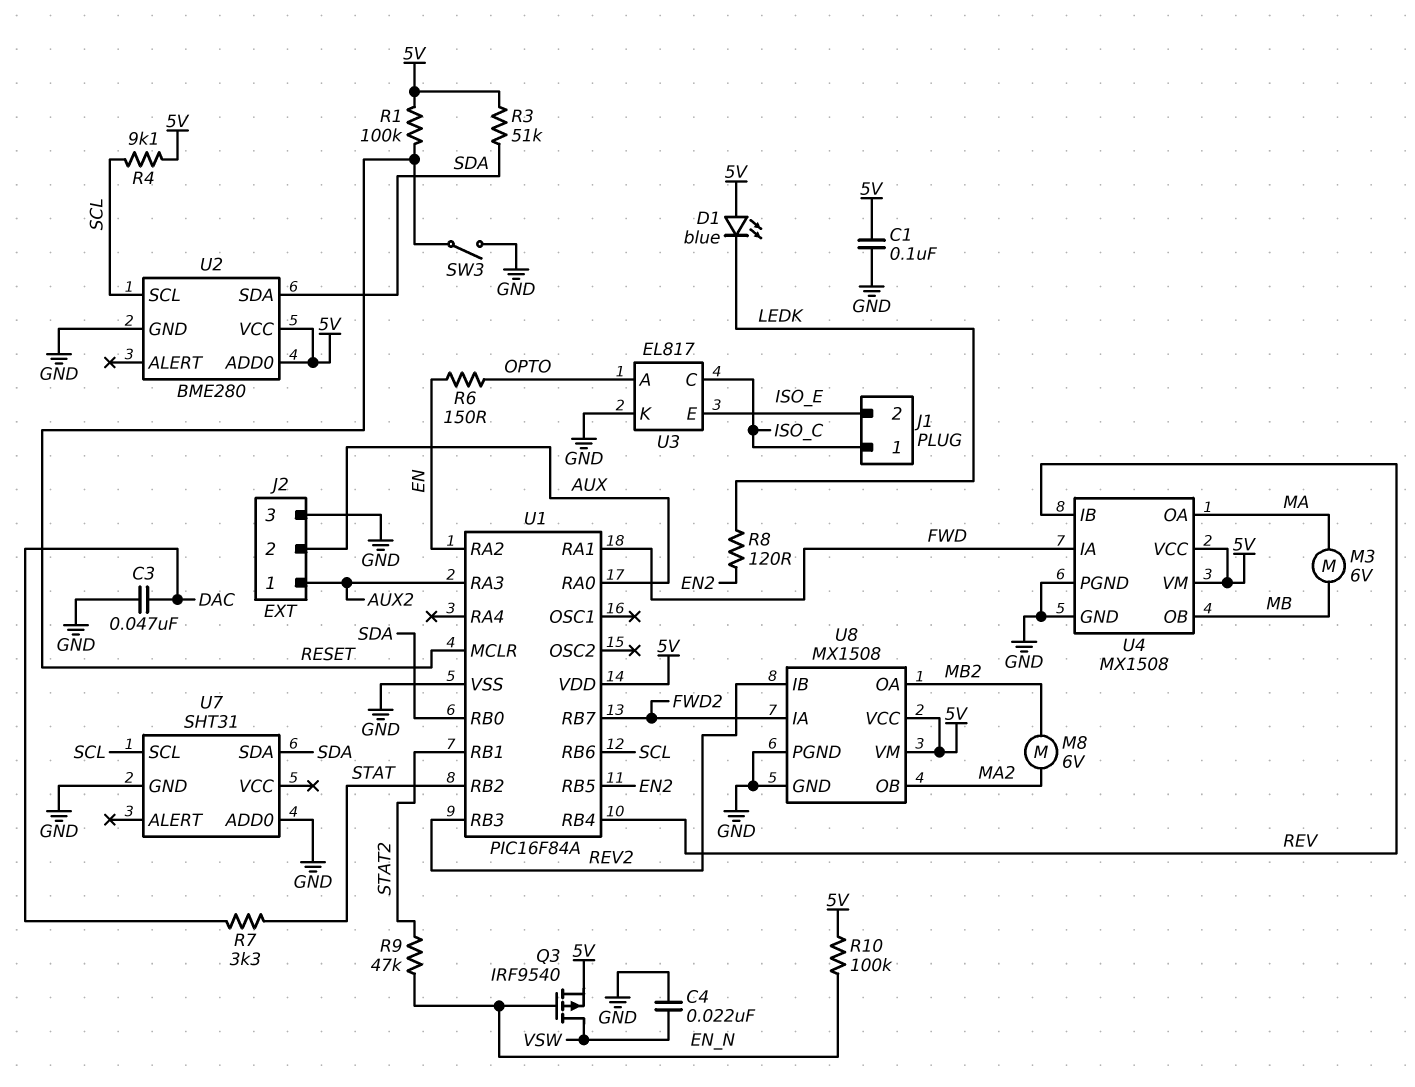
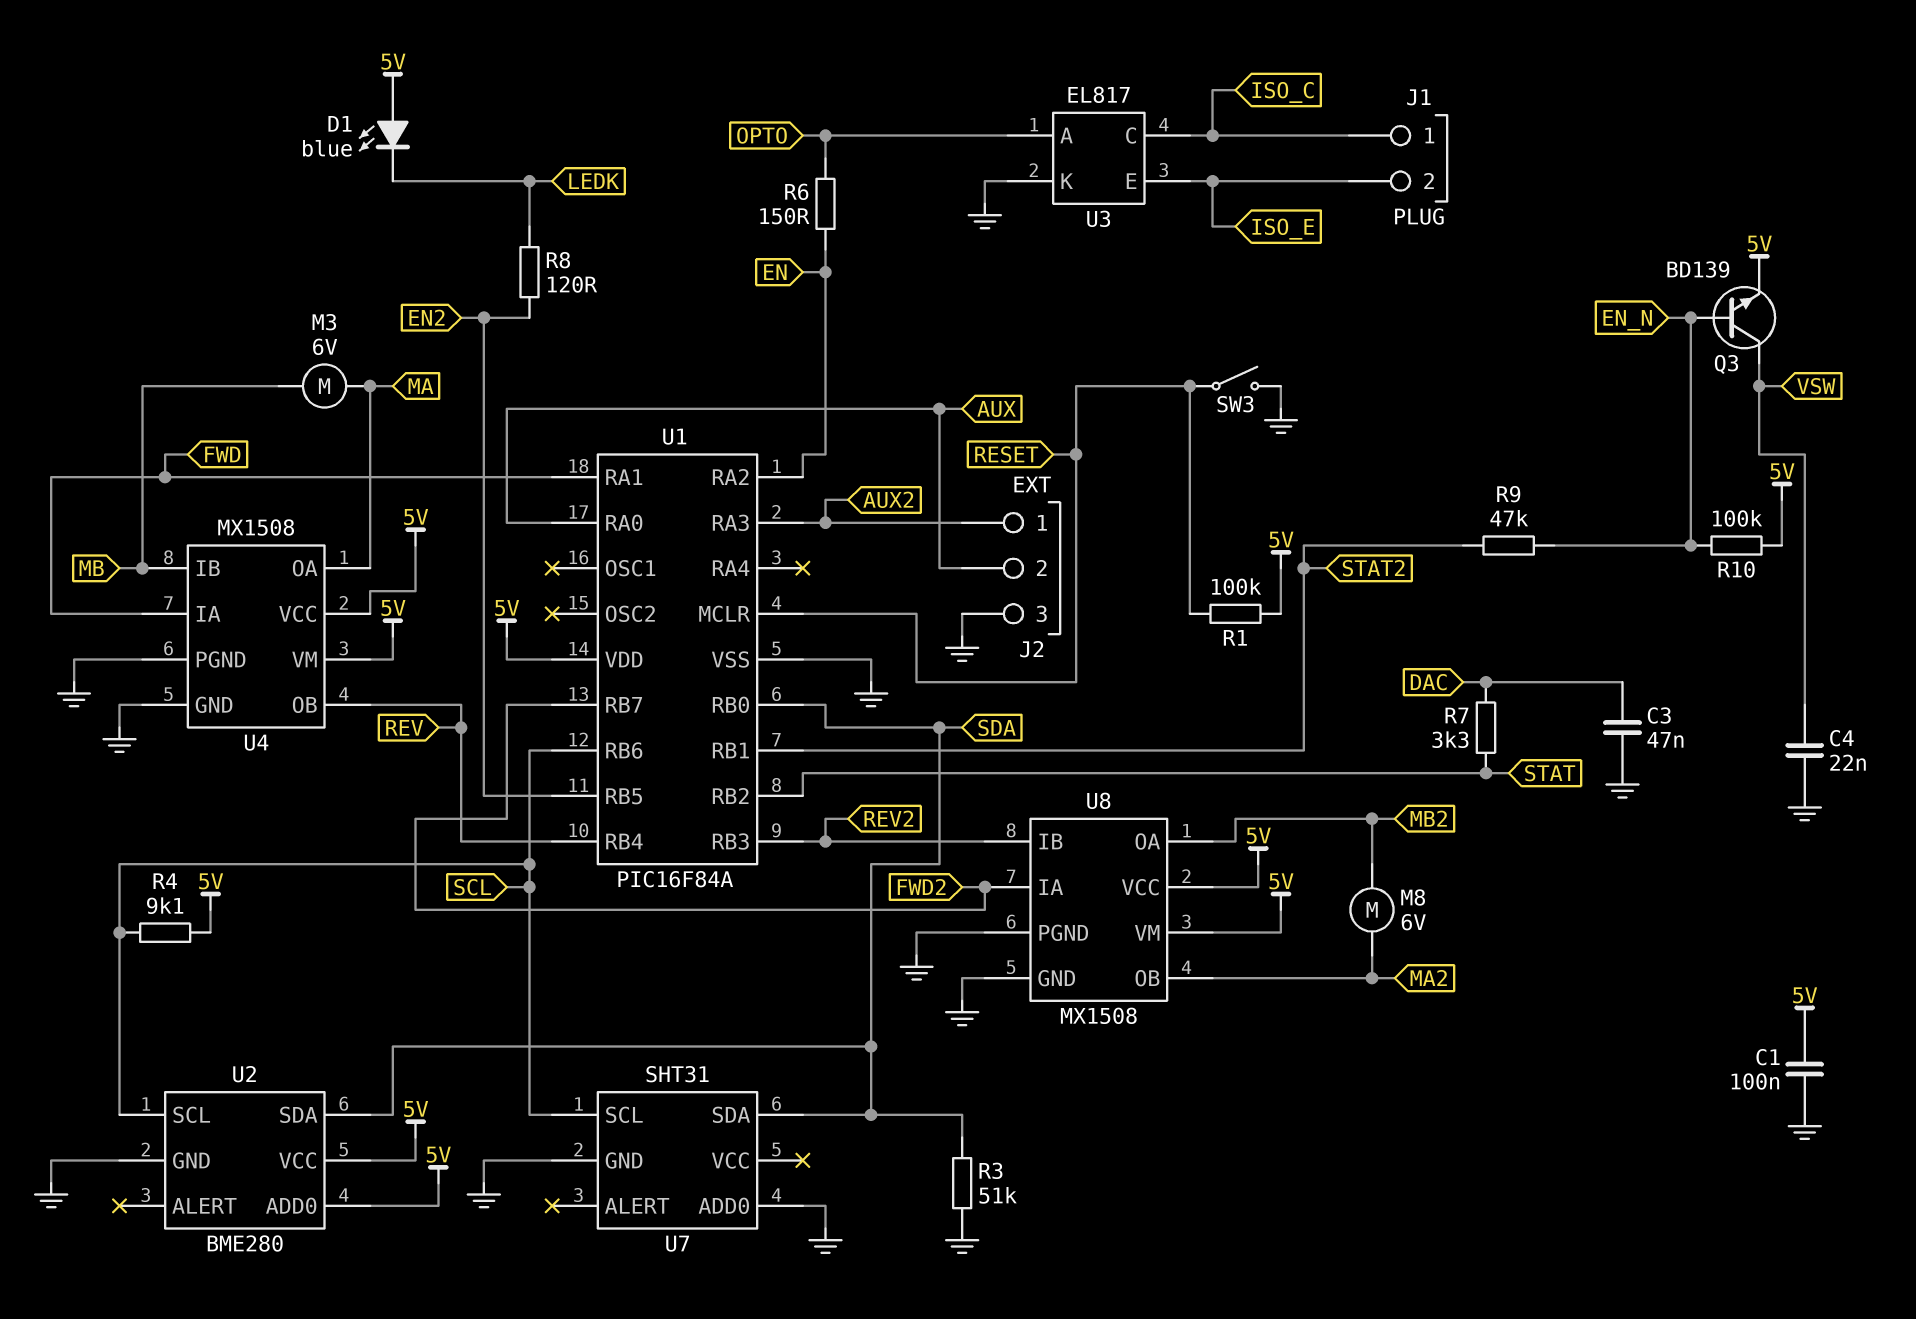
Q3: PMOS IRF9540 (G EN_N, D VSW, S 5V) -> NPN BD139 (B EN_N, C VSW, E 5V)
R3: 51k (5V, SDA) -> 51k (GND, SDA)
U4 pin IB: REV -> MB
U4 pin OB: MB -> REV

